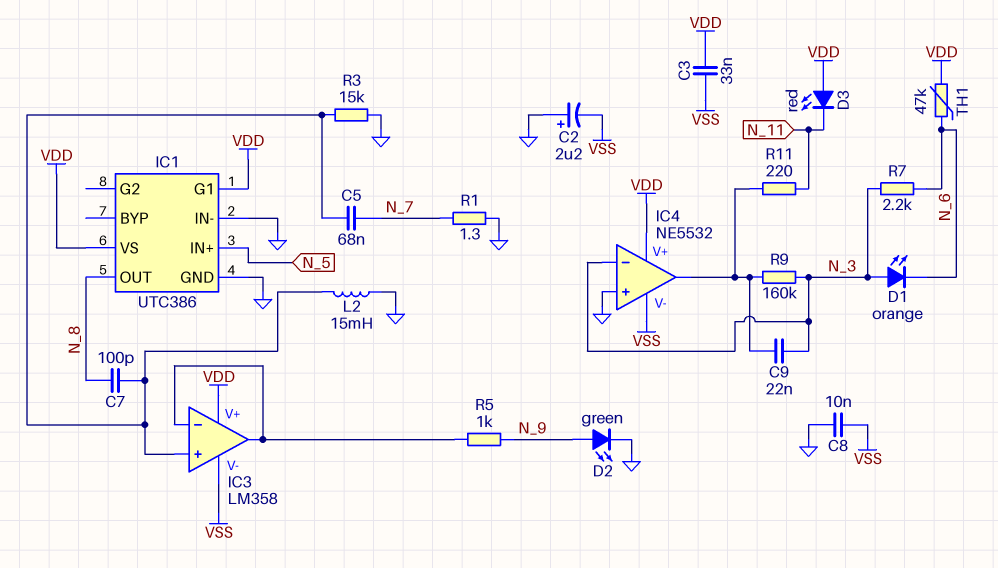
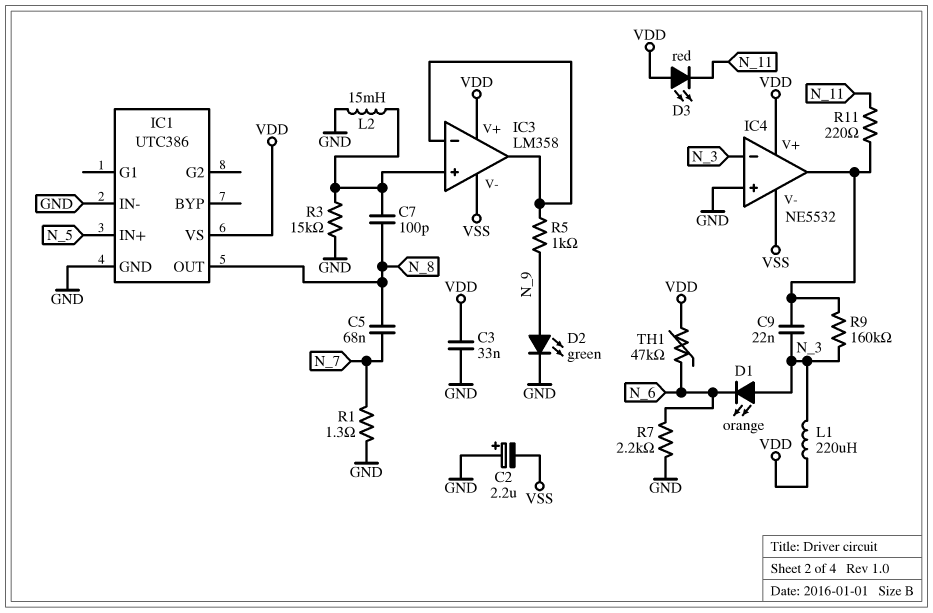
C3: 33nF (VDD, VSS) -> 33nF (GND, VDD)
C5: 68nF (IC3/in+, N_7) -> 68nF (N_7, N_8)
C8: 10nF (GND, VSS) -> none
IC1 pin G1: VDD -> none
L1: none -> 220uH (N_3, VDD)
R7: 2.2k (N_3, N_6) -> 2.2k (GND, N_6)

